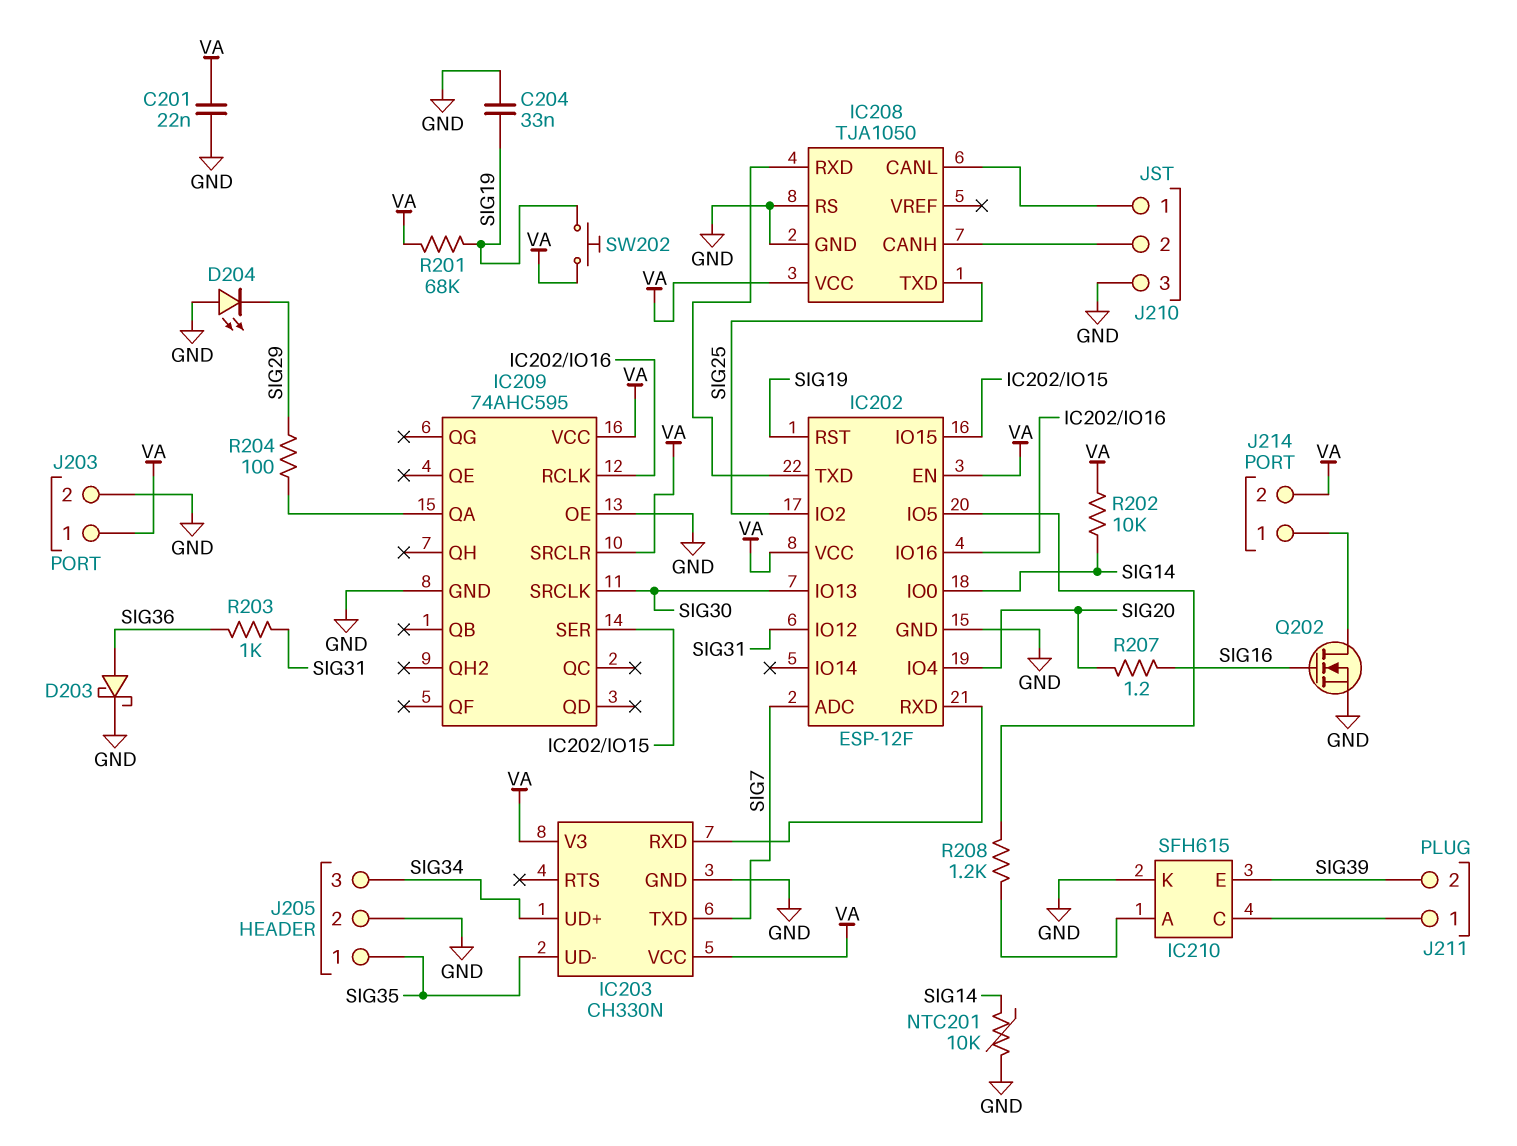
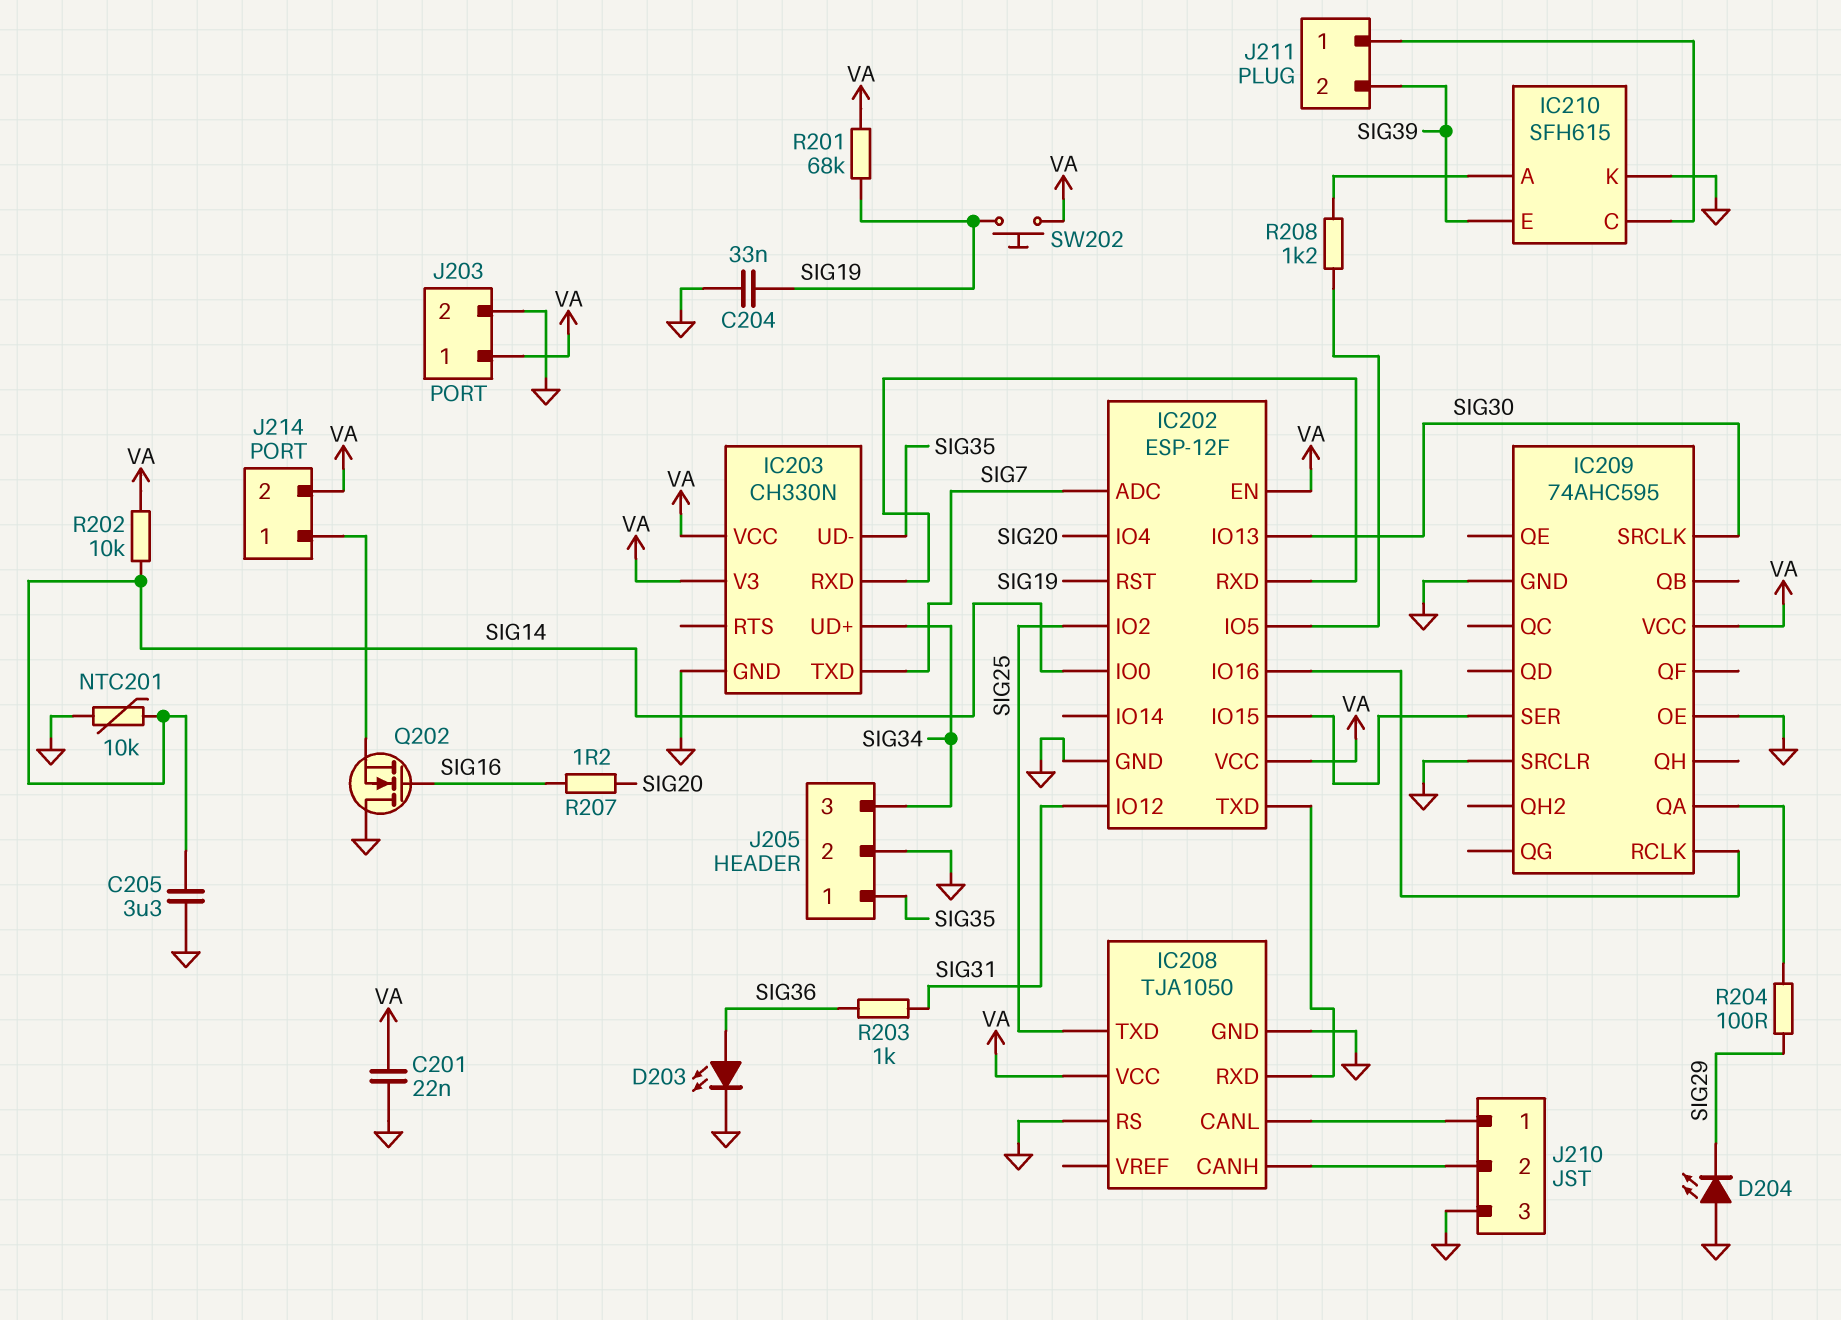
C205: none -> 3.3uF (GND, SIG14)
D203: schottky (A SIG36, K GND) -> LED (A SIG36, K GND)
IC209 pin SRCLR: VA -> GND
Q202: NMOS (G SIG16, D J214/1, S GND) -> NMOS (G SIG16, D GND, S J214/1)

